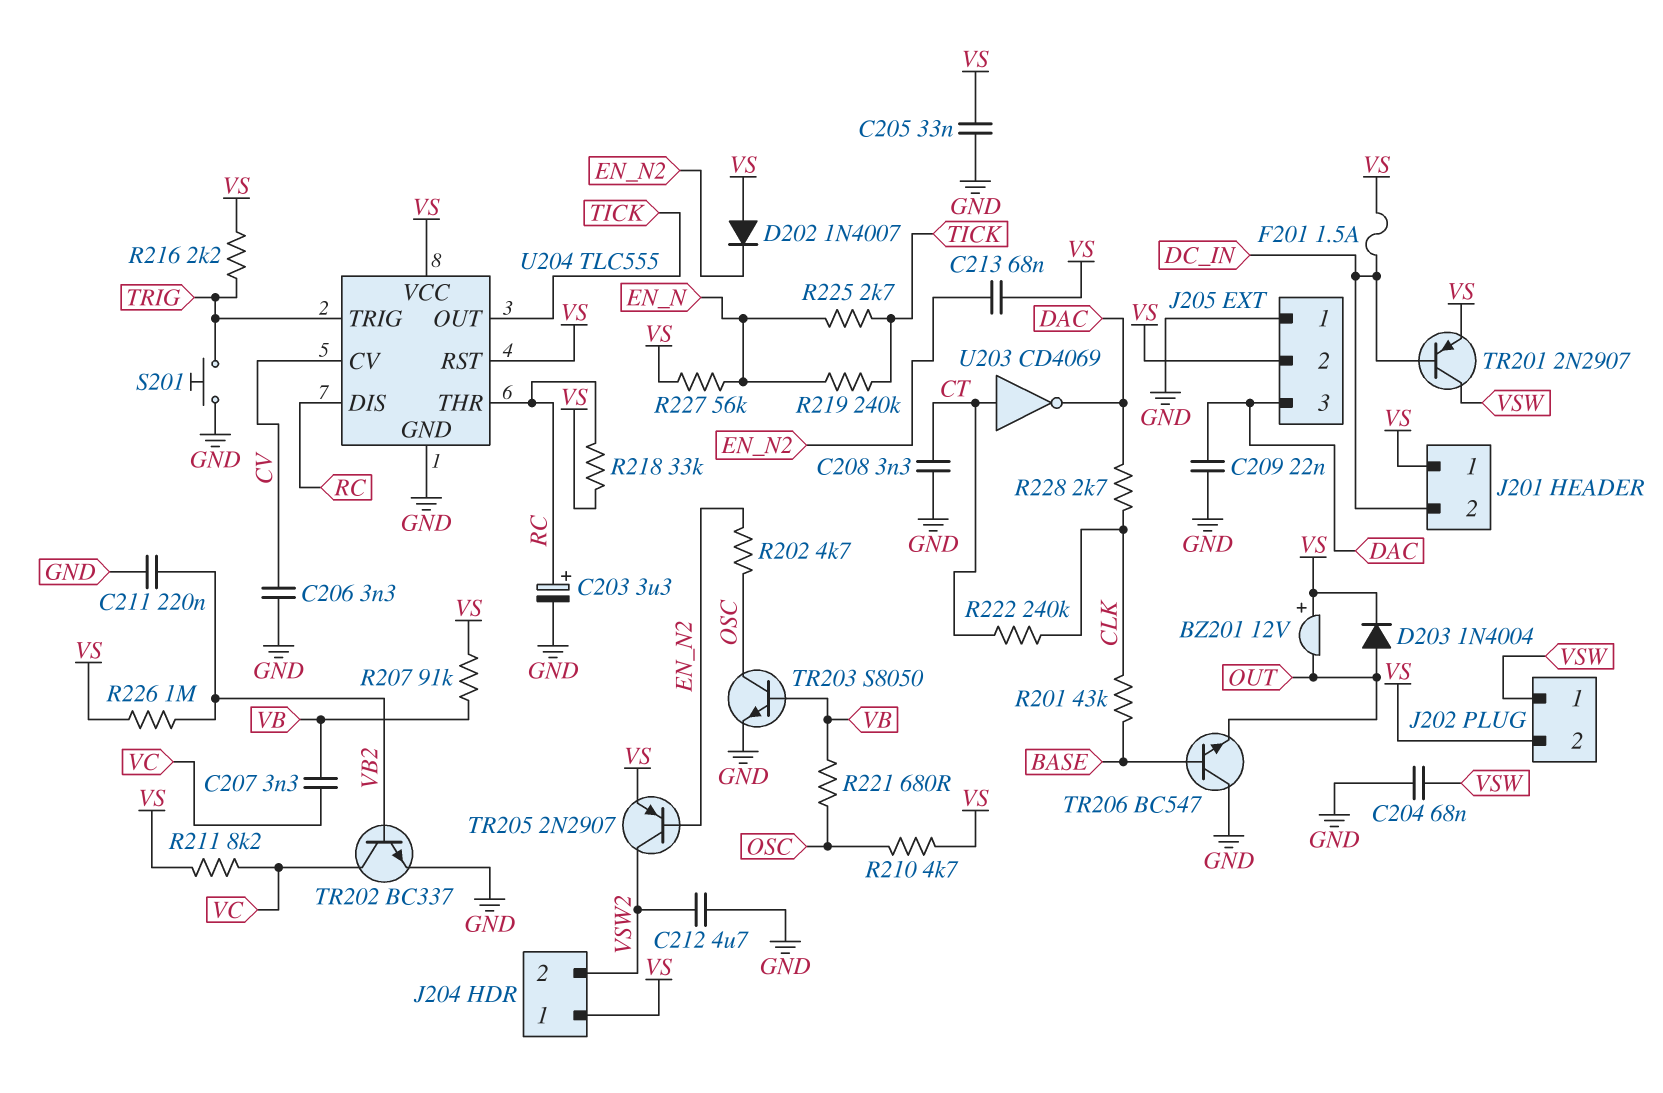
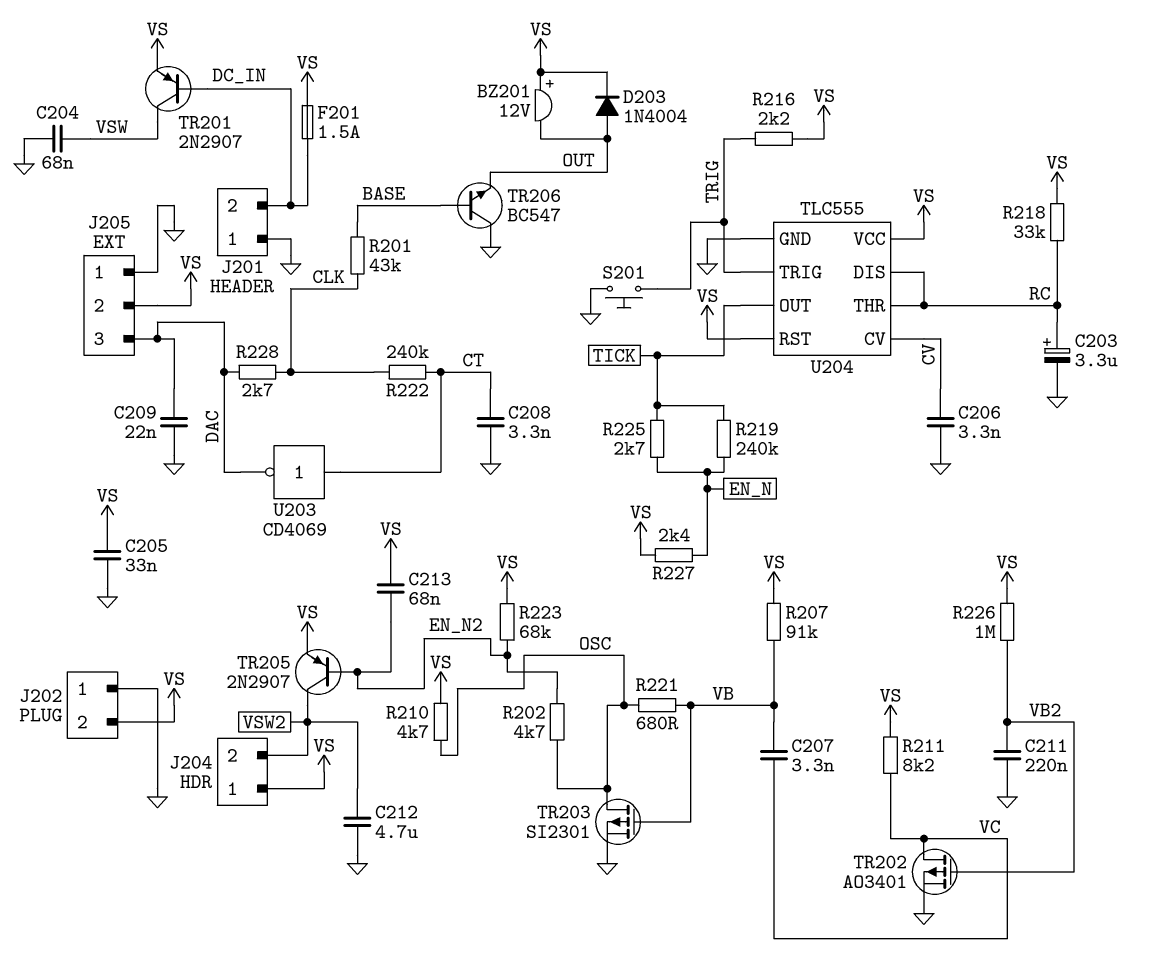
D202: diode 1N4007 (A VS, K EN_N2) -> none
J201 pin 1: VS -> GND
J202 pin 1: VSW -> GND
R223: none -> 68k (EN_N2, VS)
R227: 56k (EN_N, VS) -> 2.4k (EN_N, VS)
TR202: NPN BC337 (B VB2, C VC, E GND) -> PMOS AO3401 (G VB2, D VC, S GND)
TR203: NPN S8050 (B VB, C OSC, E GND) -> PMOS SI2301 (G VB, D OSC, S GND)

